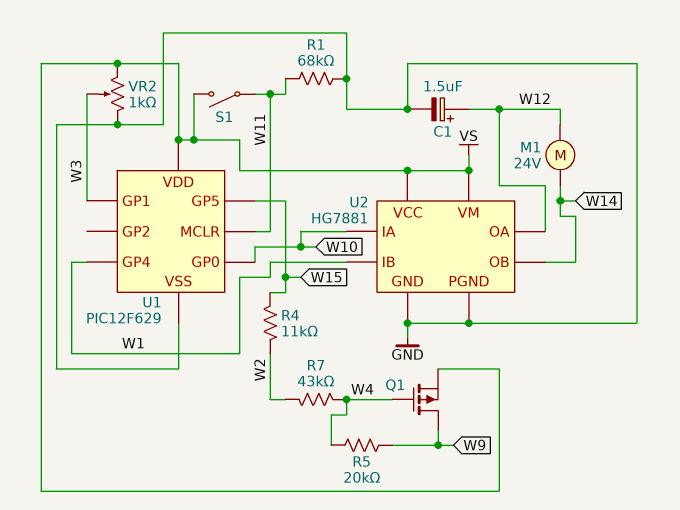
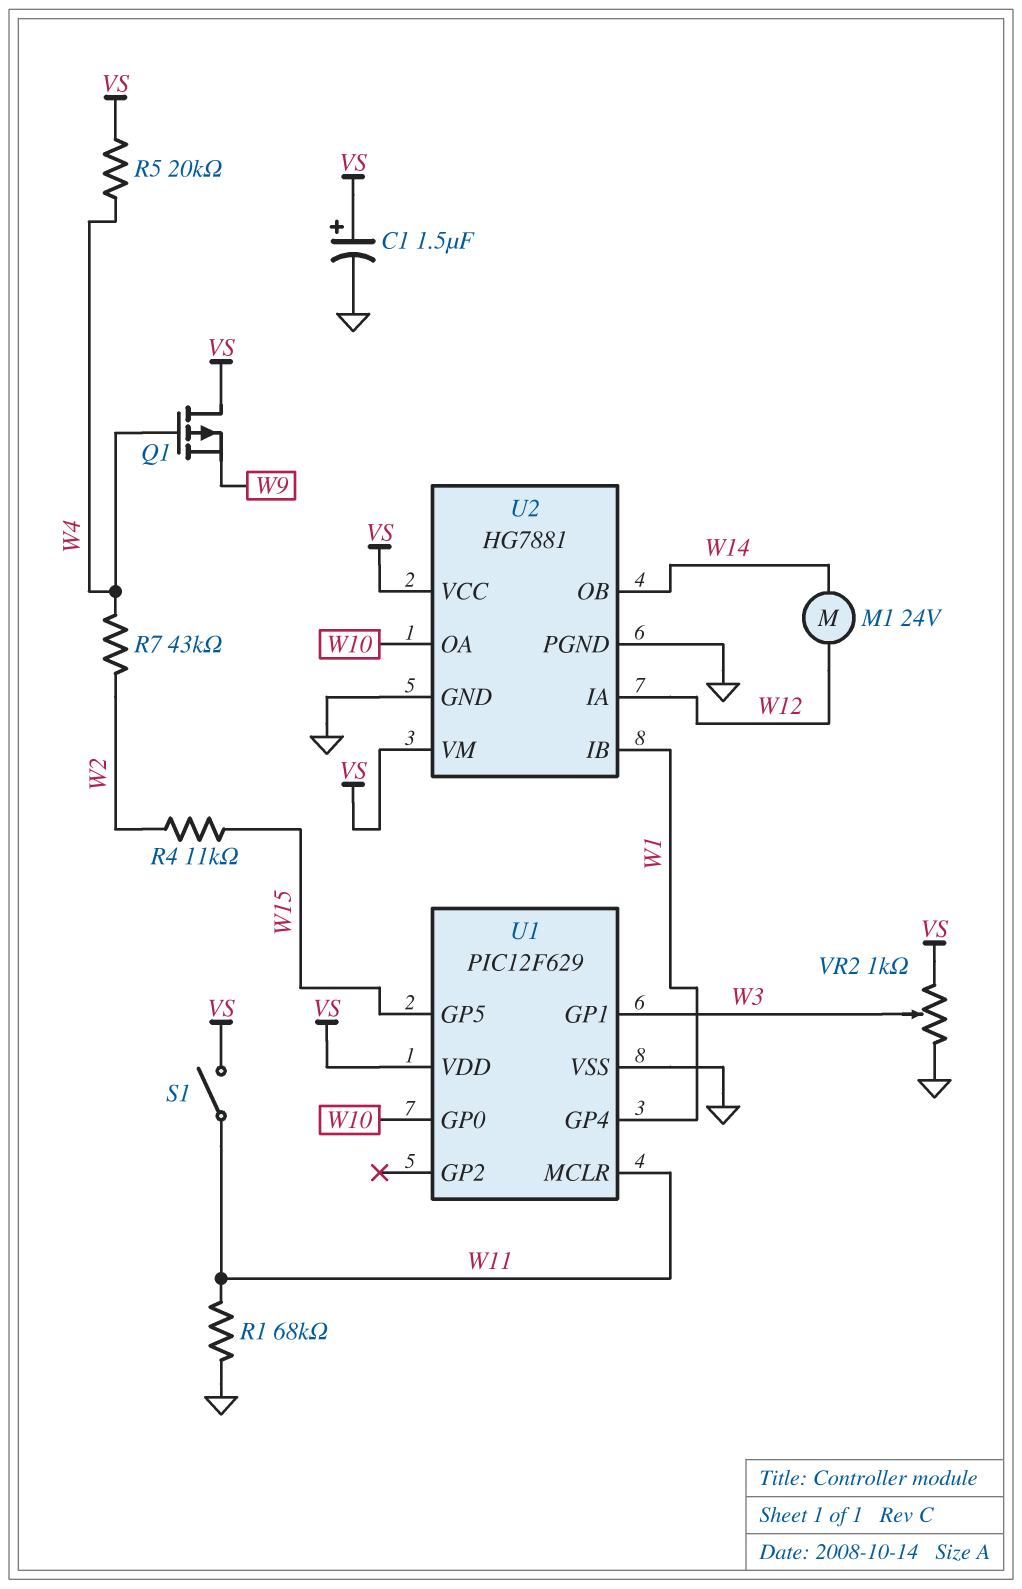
C1: 1.5uF (plus W12, minus GND) -> 1.5uF (plus VS, minus GND)
Q1: PMOS (G W4, D W9, S VS) -> PMOS (G W4, D VS, S W9)
R5: 20k (W4, W9) -> 20k (VS, W4)
U2 pin IA: W10 -> W12
U2 pin OA: W12 -> W10

